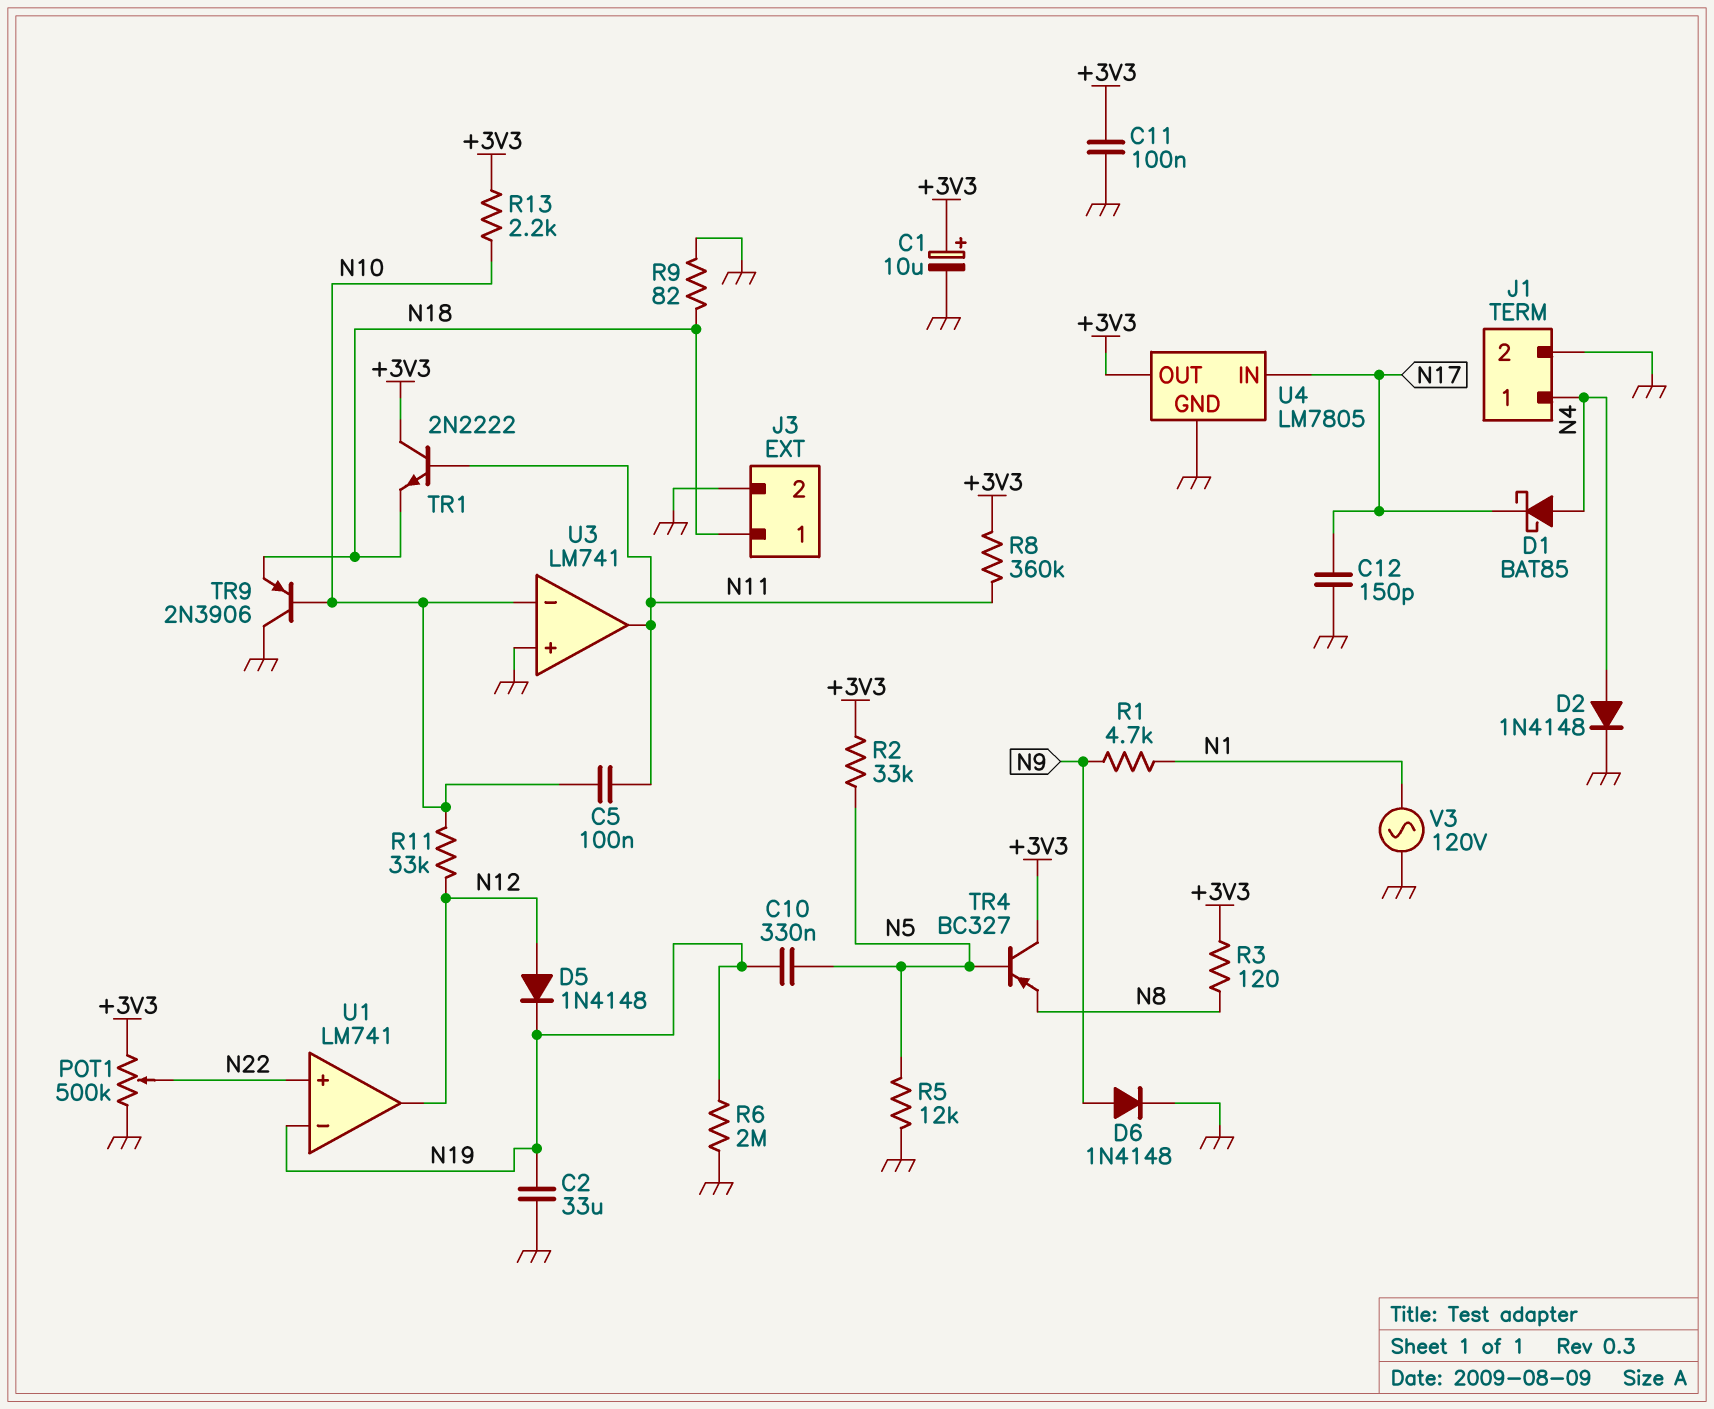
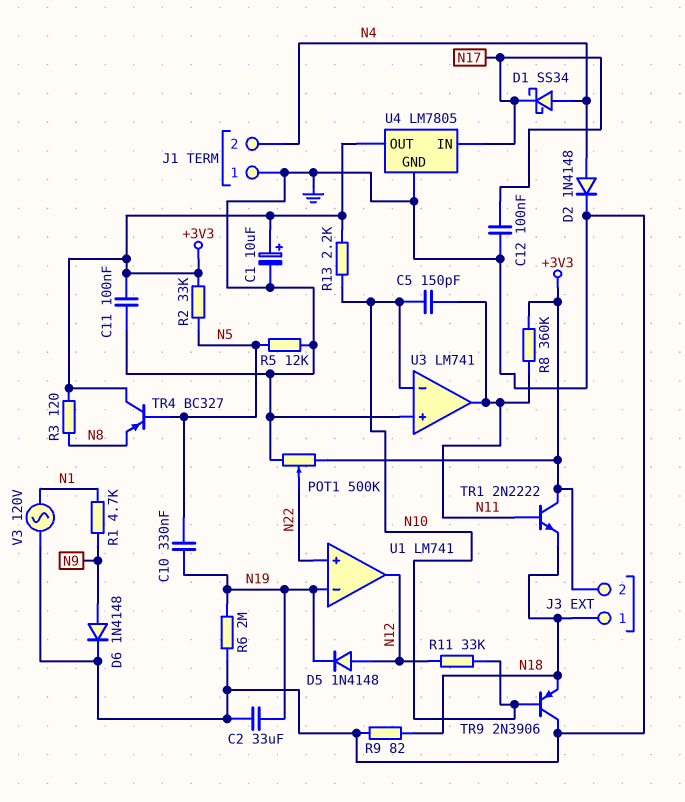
C5: 100nF (N10, N11) -> 150pF (N10, N11)
C12: 150pF (GND, N17) -> 100nF (GND, N17)
D1: schottky BAT85 (A N4, K N17) -> schottky SS34 (A N4, K N17)
J1 pin 1: N4 -> GND
J1 pin 2: GND -> N4
J3 pin 2: GND -> +3V3

